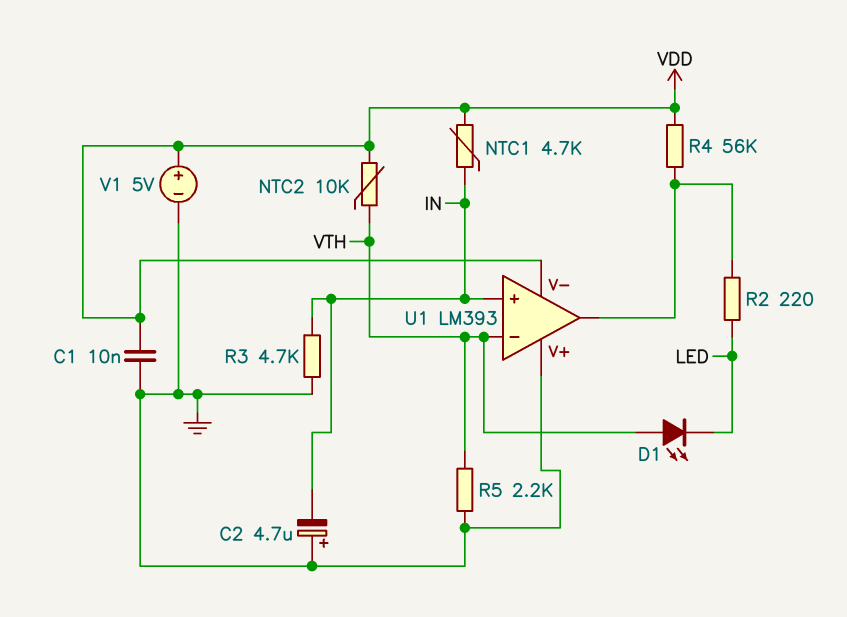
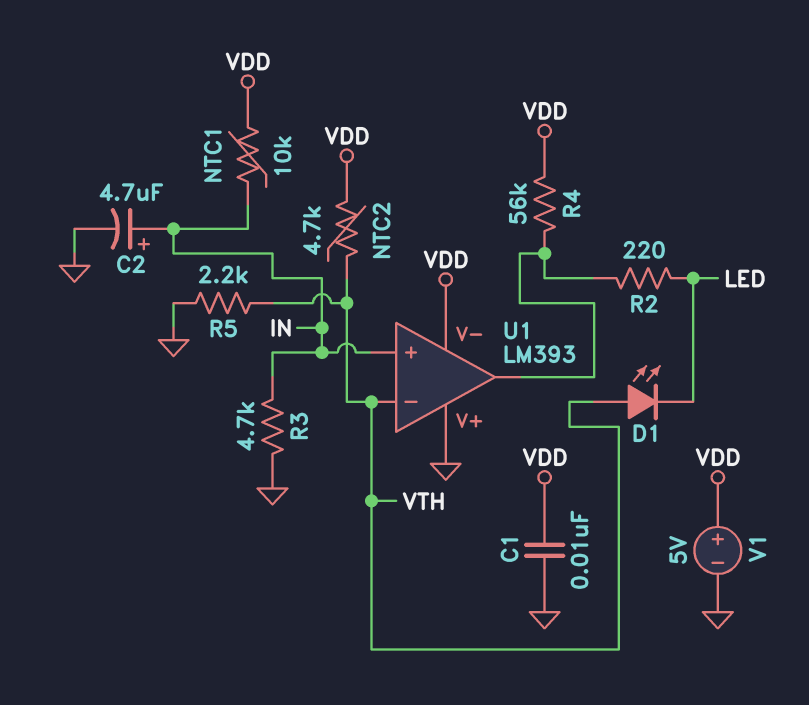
C2: 4.7uF (plus GND, minus IN) -> 4.7uF (plus IN, minus GND)
NTC1: 4.7k (IN, VDD) -> 10k (IN, VDD)
NTC2: 10k (VDD, VTH) -> 4.7k (VDD, VTH)

